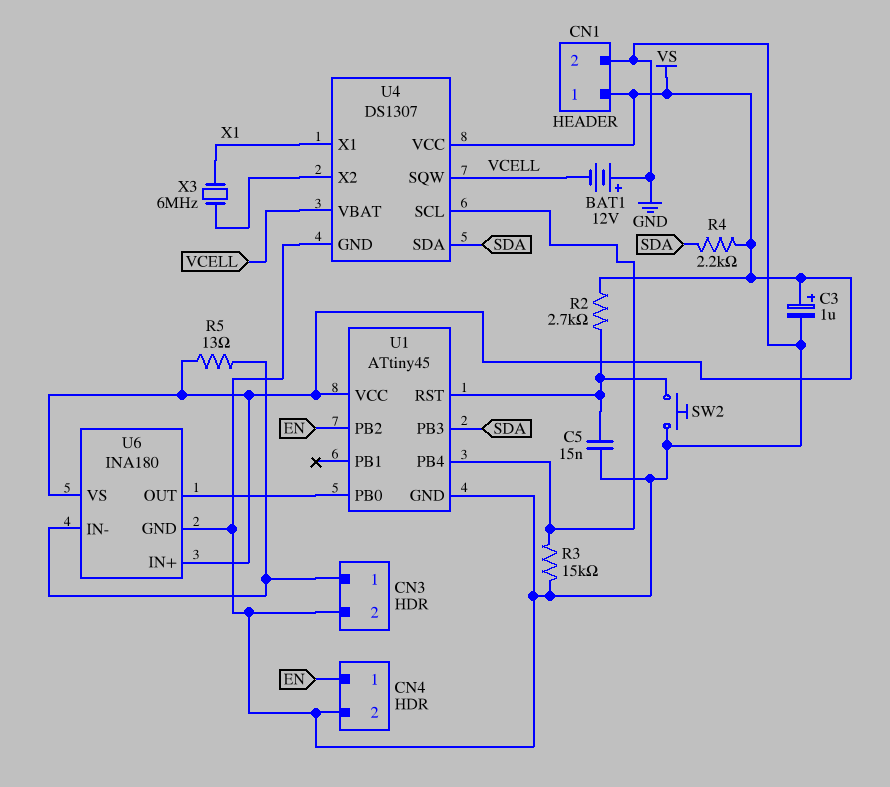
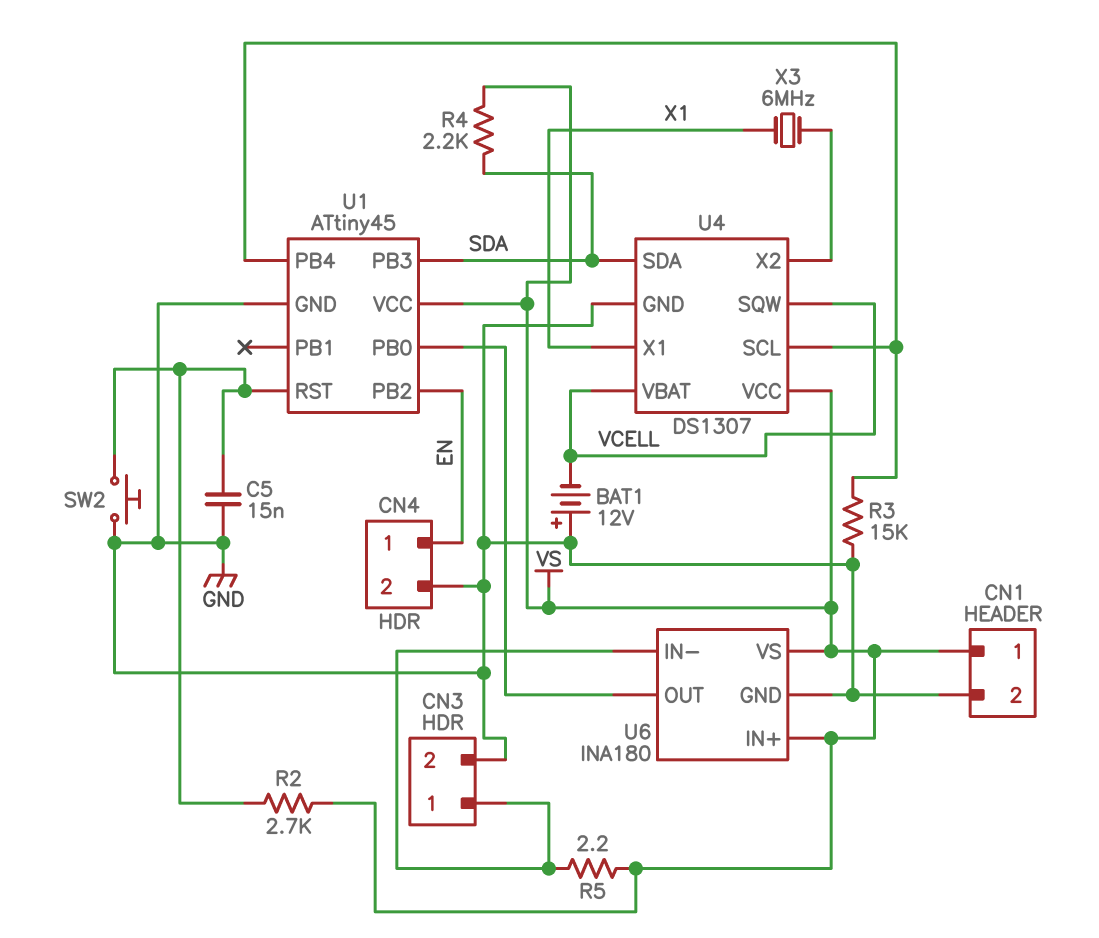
C3: 1uF (plus VS, minus GND) -> none
R5: 13 (CN3/1, VS) -> 2.2 (CN3/1, VS)

